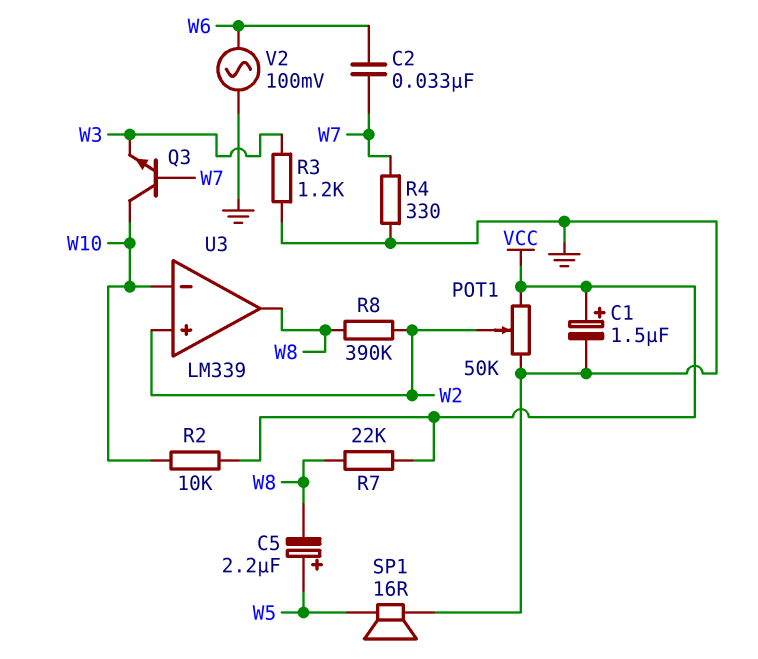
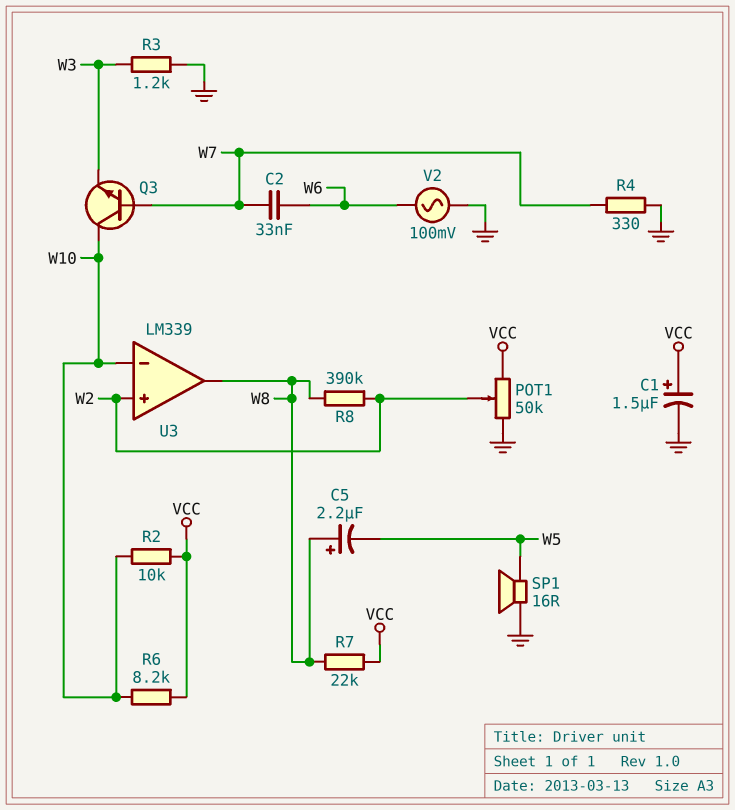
C5: 2.2uF (plus W5, minus W8) -> 2.2uF (plus W8, minus W5)
R6: none -> 8.2k (VCC, W10)

